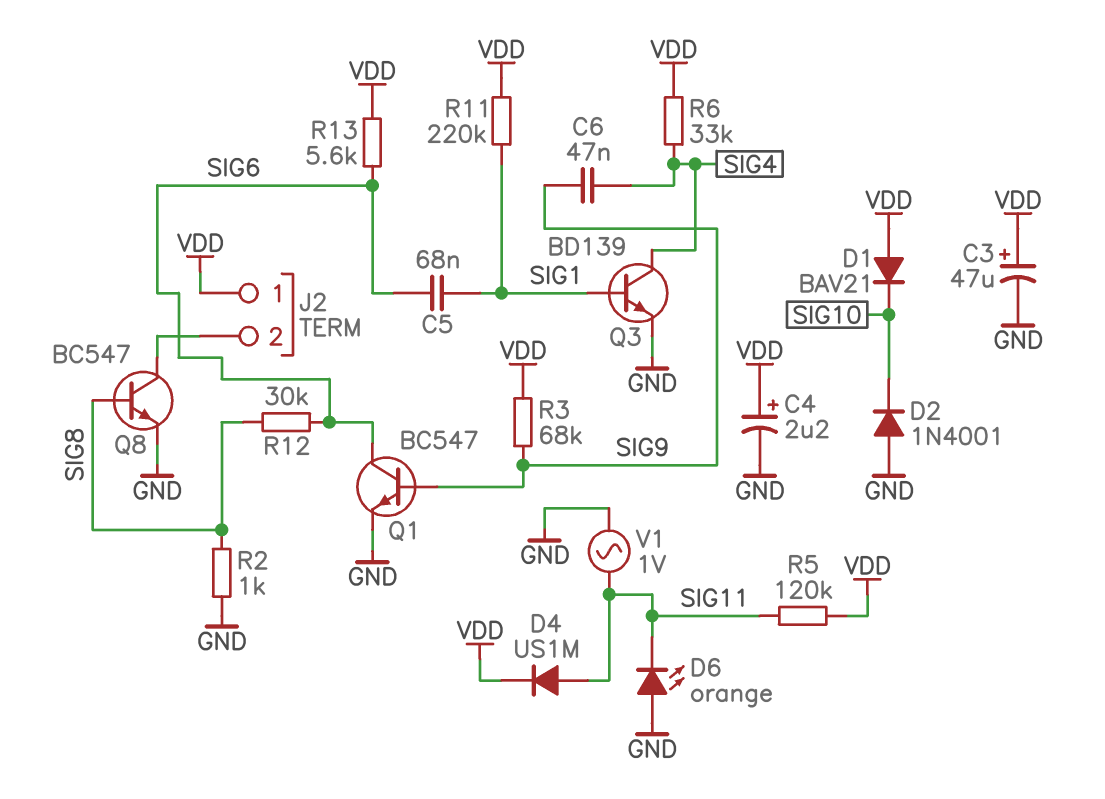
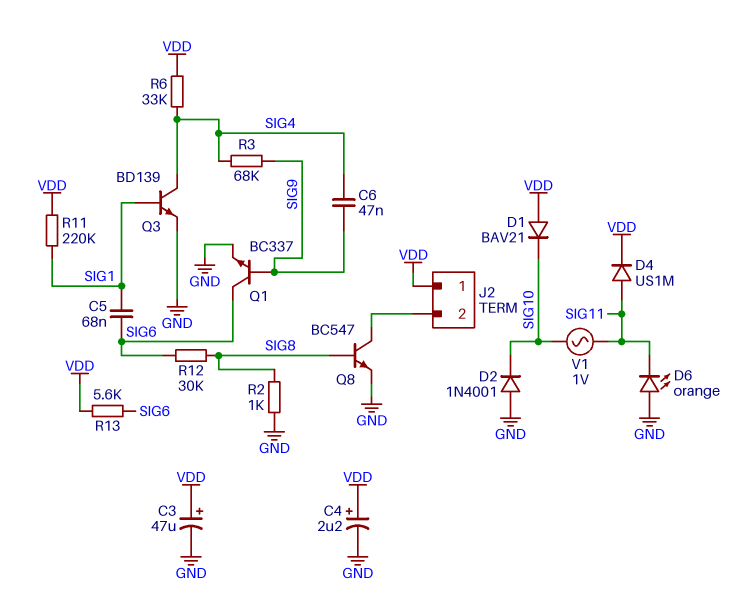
Q1: NPN BC547 (B SIG9, C SIG6, E GND) -> NPN BC337 (B SIG9, C SIG6, E GND)
R3: 68k (SIG9, VDD) -> 68k (SIG4, SIG9)
R5: 120k (SIG11, VDD) -> none
V1: AC 1V (GND, SIG11) -> AC 1V (SIG10, SIG11)

